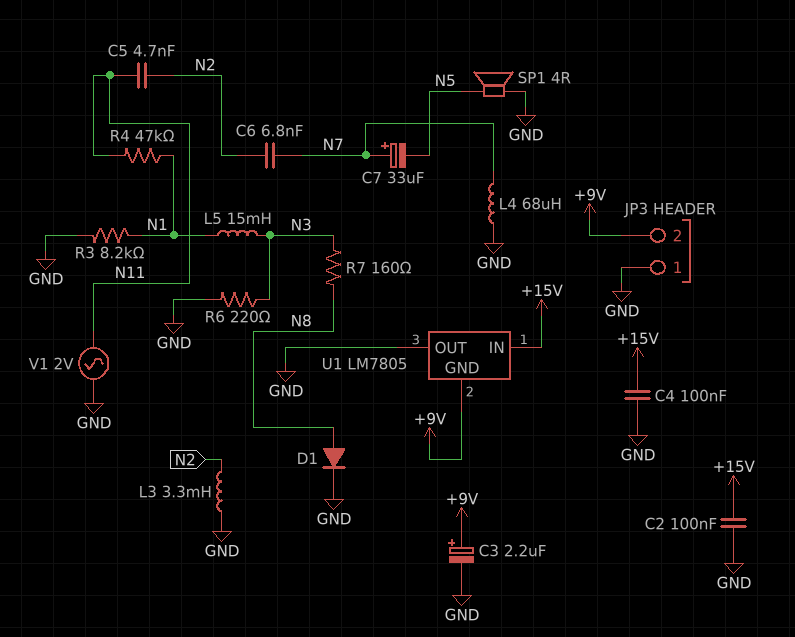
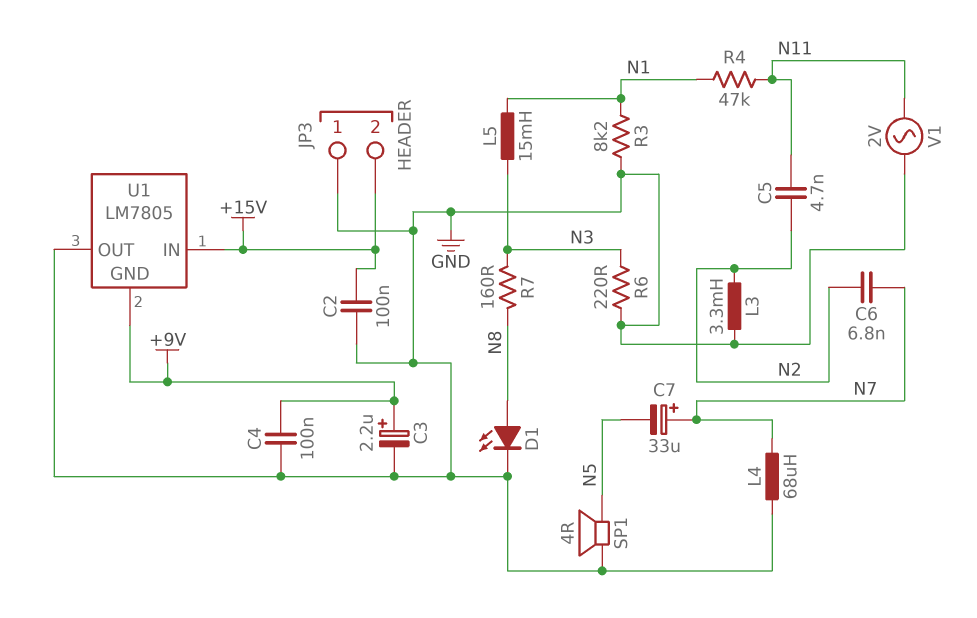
C4: 100nF (+15V, GND) -> 100nF (+9V, GND)
D1: diode (A N8, K GND) -> LED (A N8, K GND)
JP3 pin 2: +9V -> +15V

